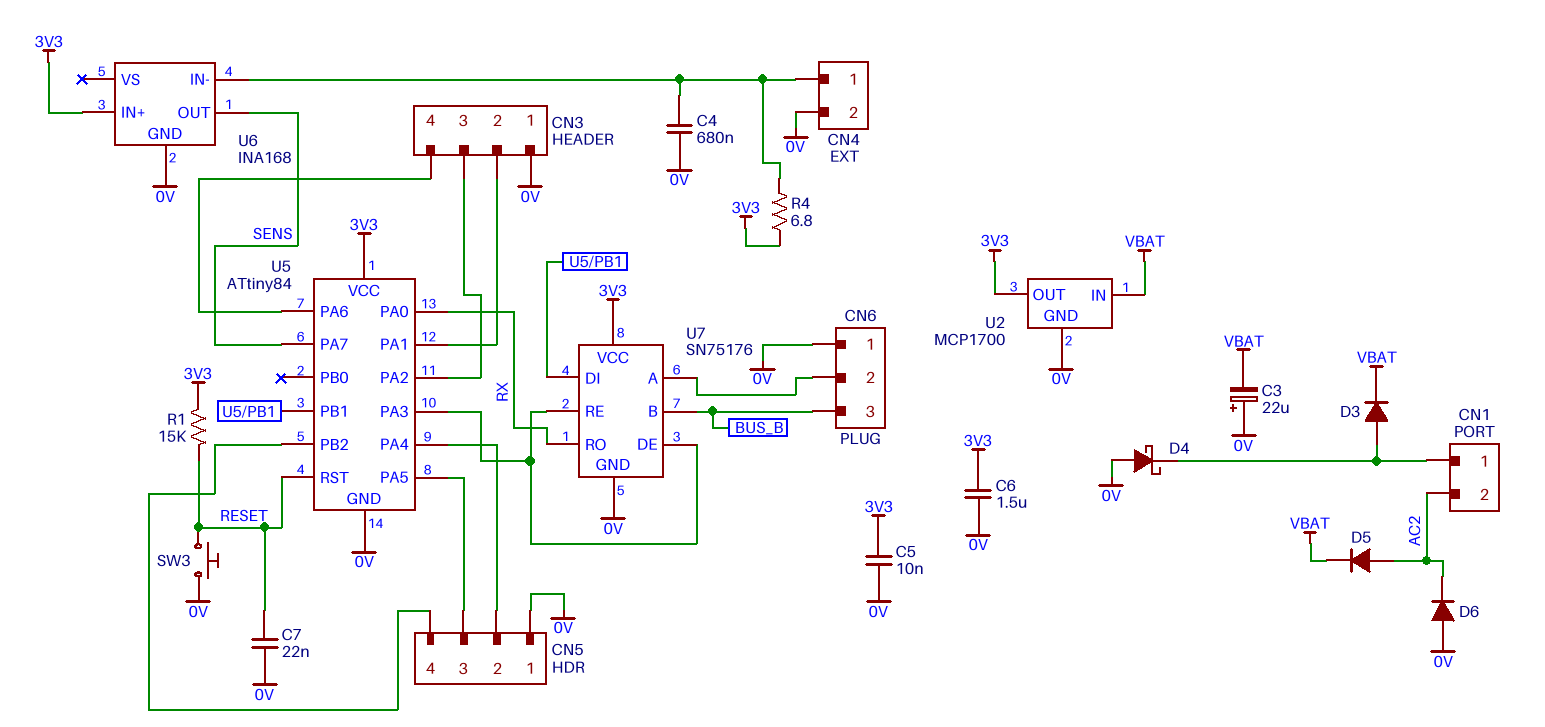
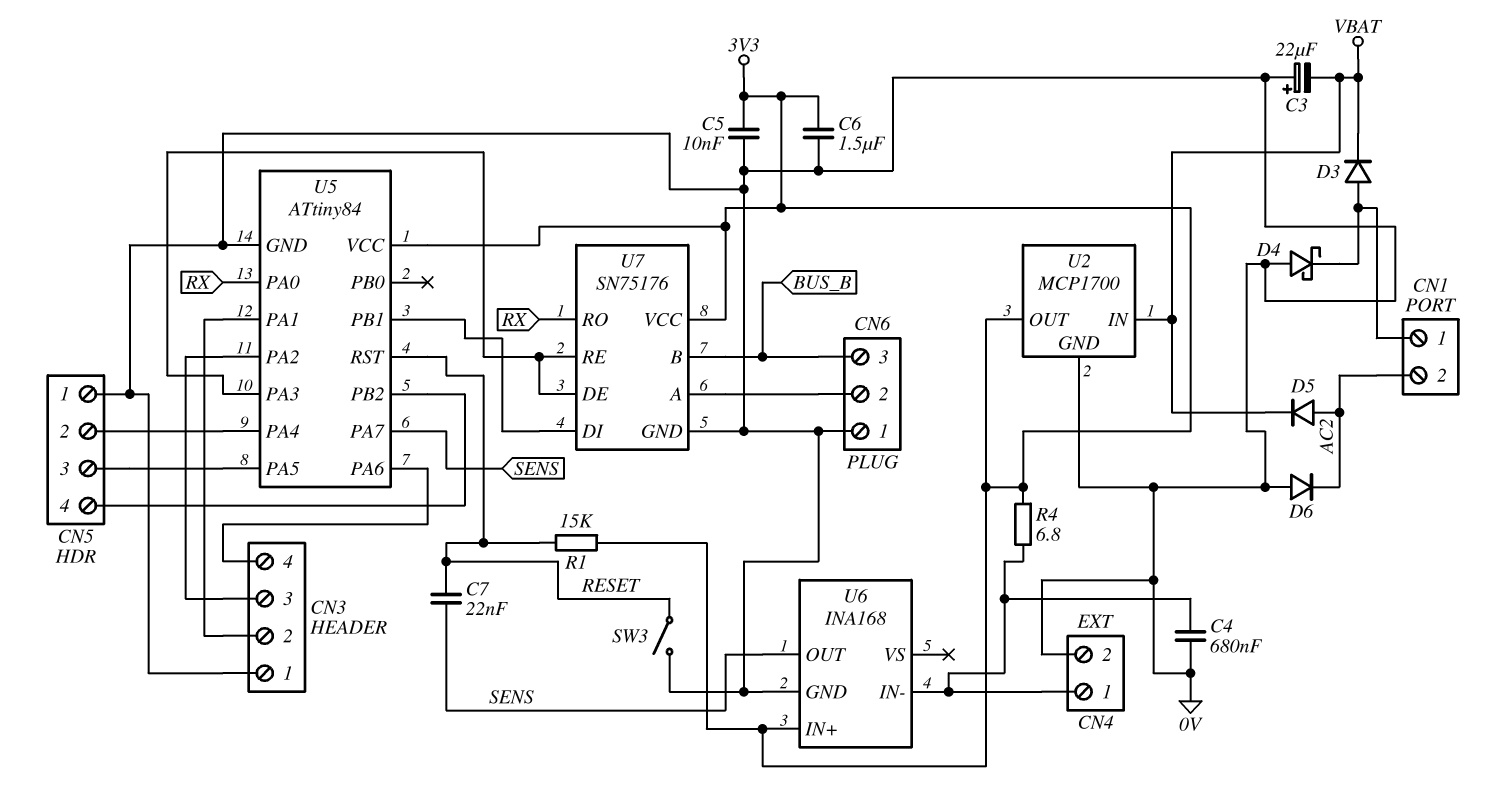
C7: 22nF (0V, RESET) -> 22nF (RESET, SENS)
SW3: button (0V, RESET) -> switch (0V, RESET)

